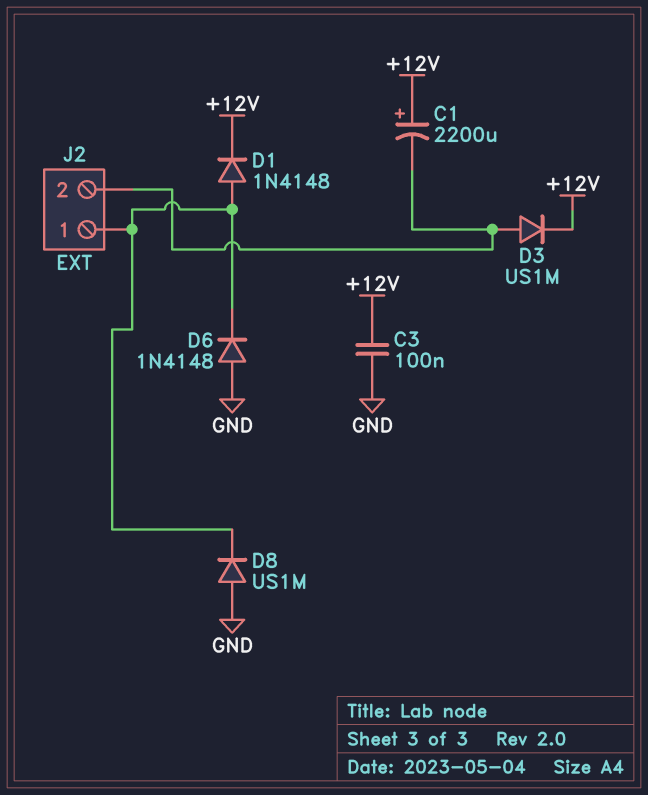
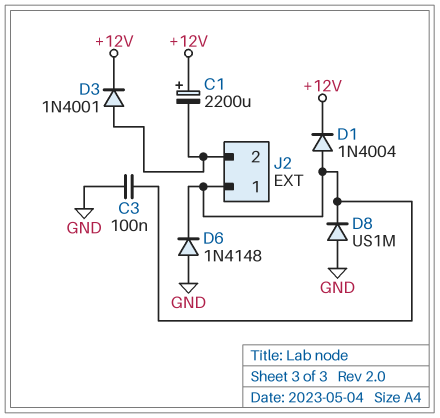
C3: 100nF (+12V, GND) -> 100nF (GND, J2/1)
D1: diode 1N4148 (A J2/1, K +12V) -> diode 1N4004 (A J2/1, K +12V)
D3: diode US1M (A J2/2, K +12V) -> diode 1N4001 (A J2/2, K +12V)

